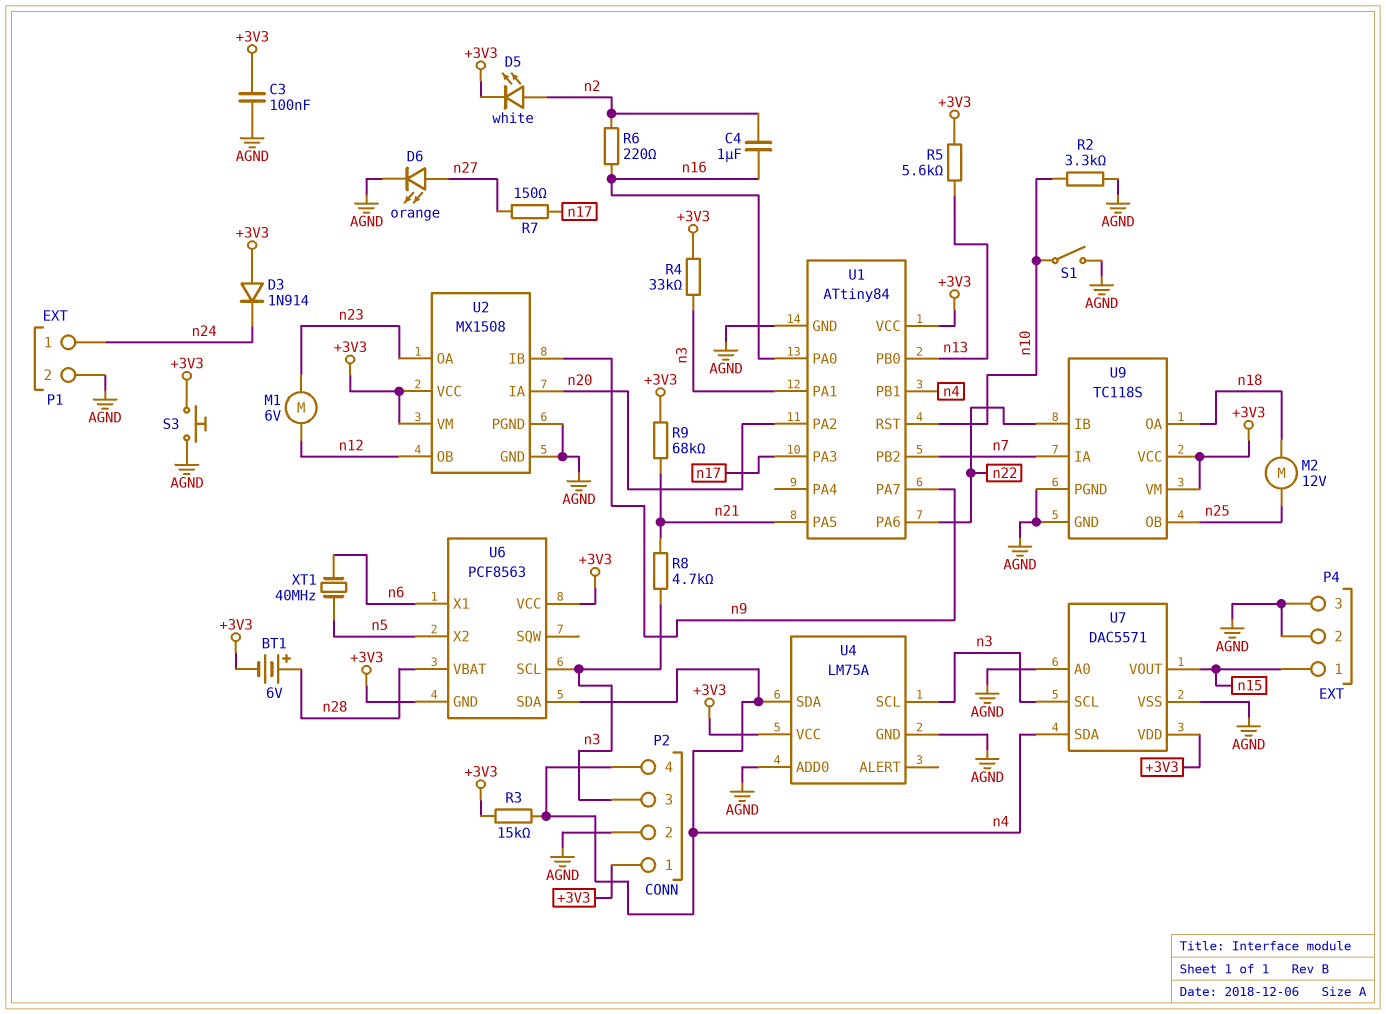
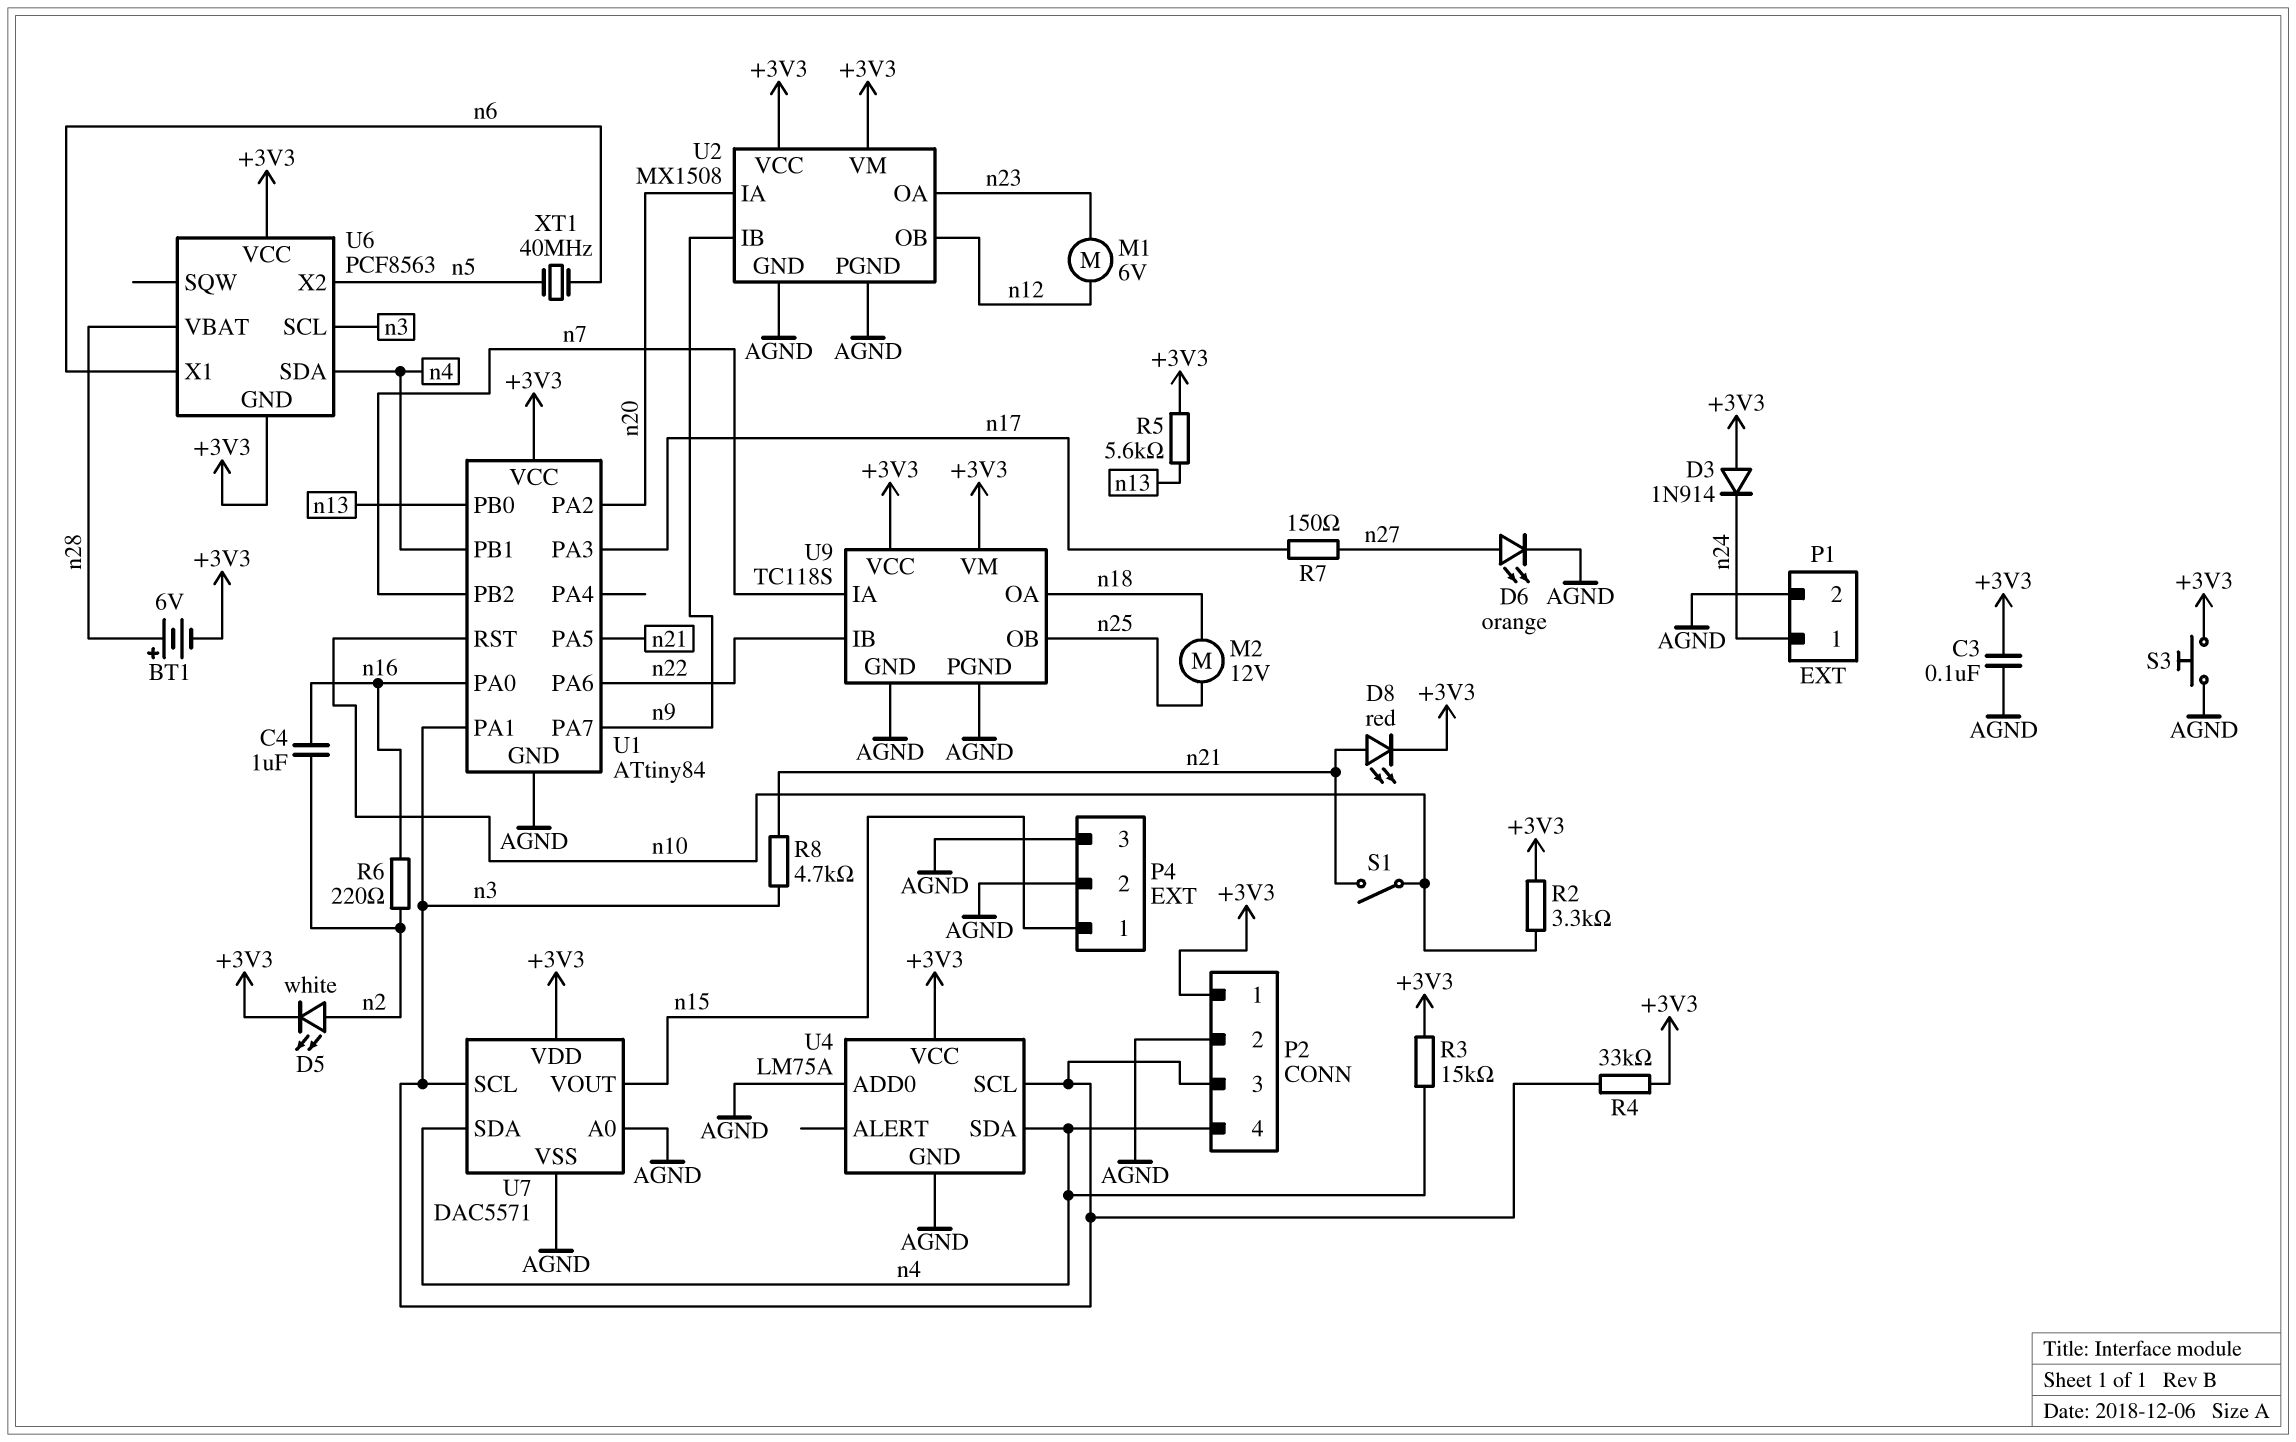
D8: none -> LED red (A n21, K +3V3)
R2: 3.3k (AGND, n10) -> 3.3k (+3V3, n10)
R9: 68k (+3V3, n21) -> none
S1: switch (AGND, n10) -> switch (n10, n21)

